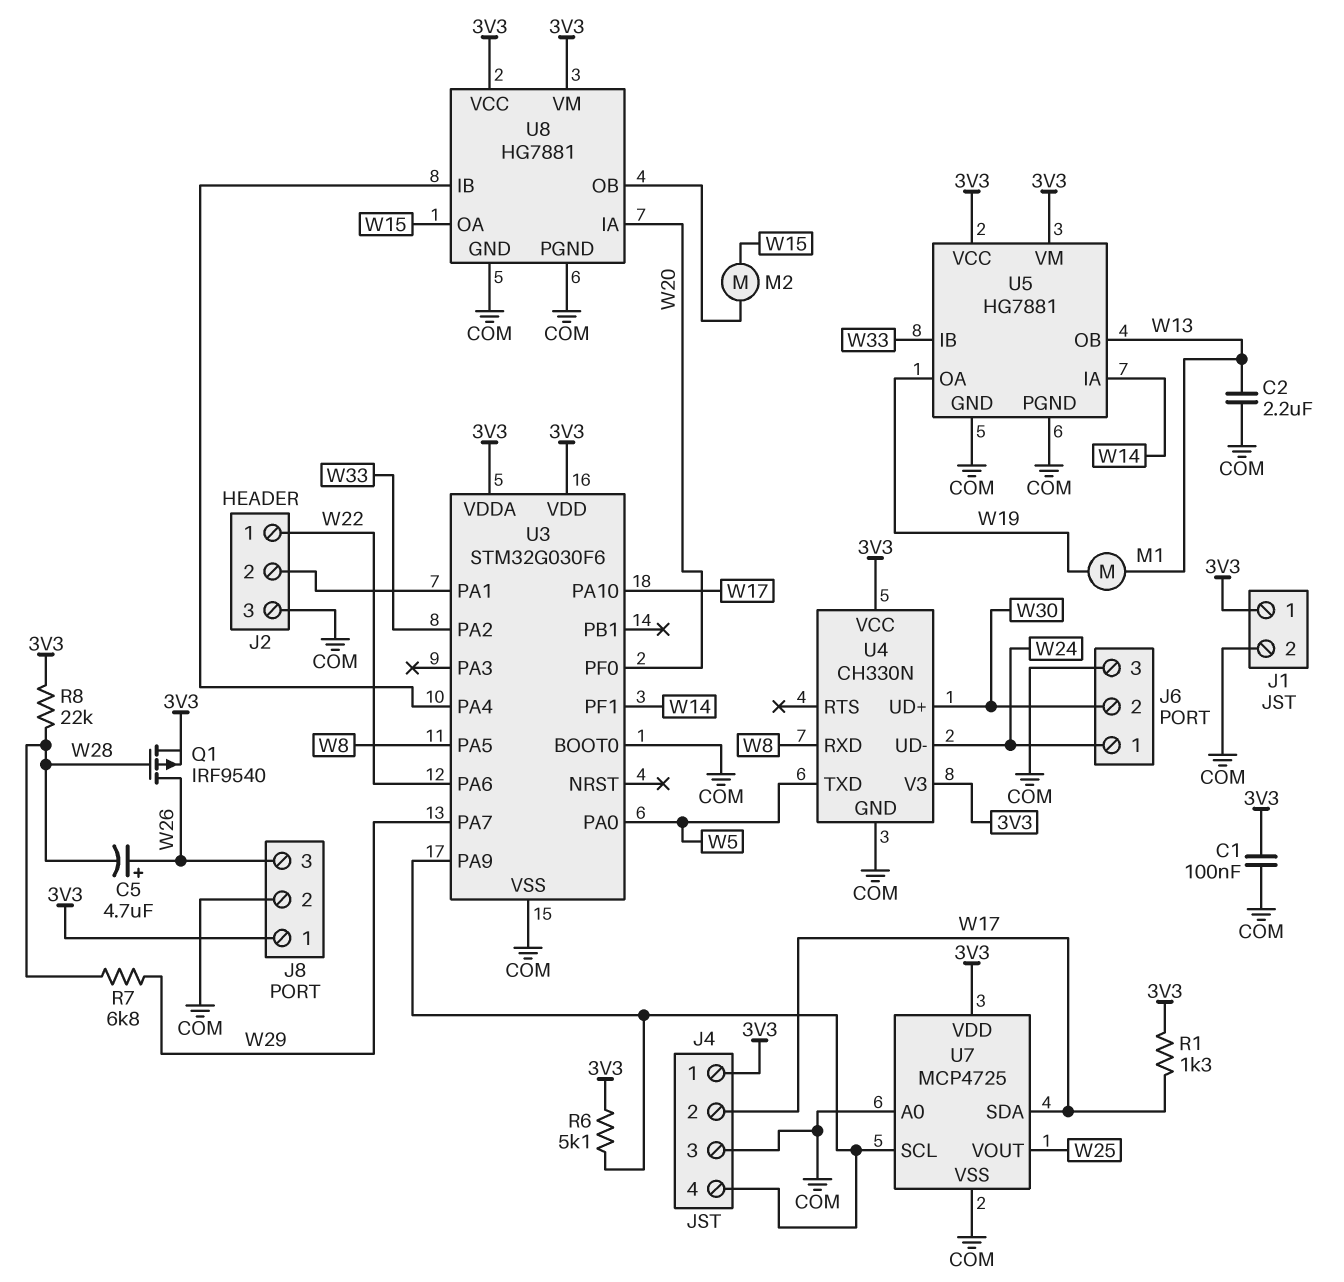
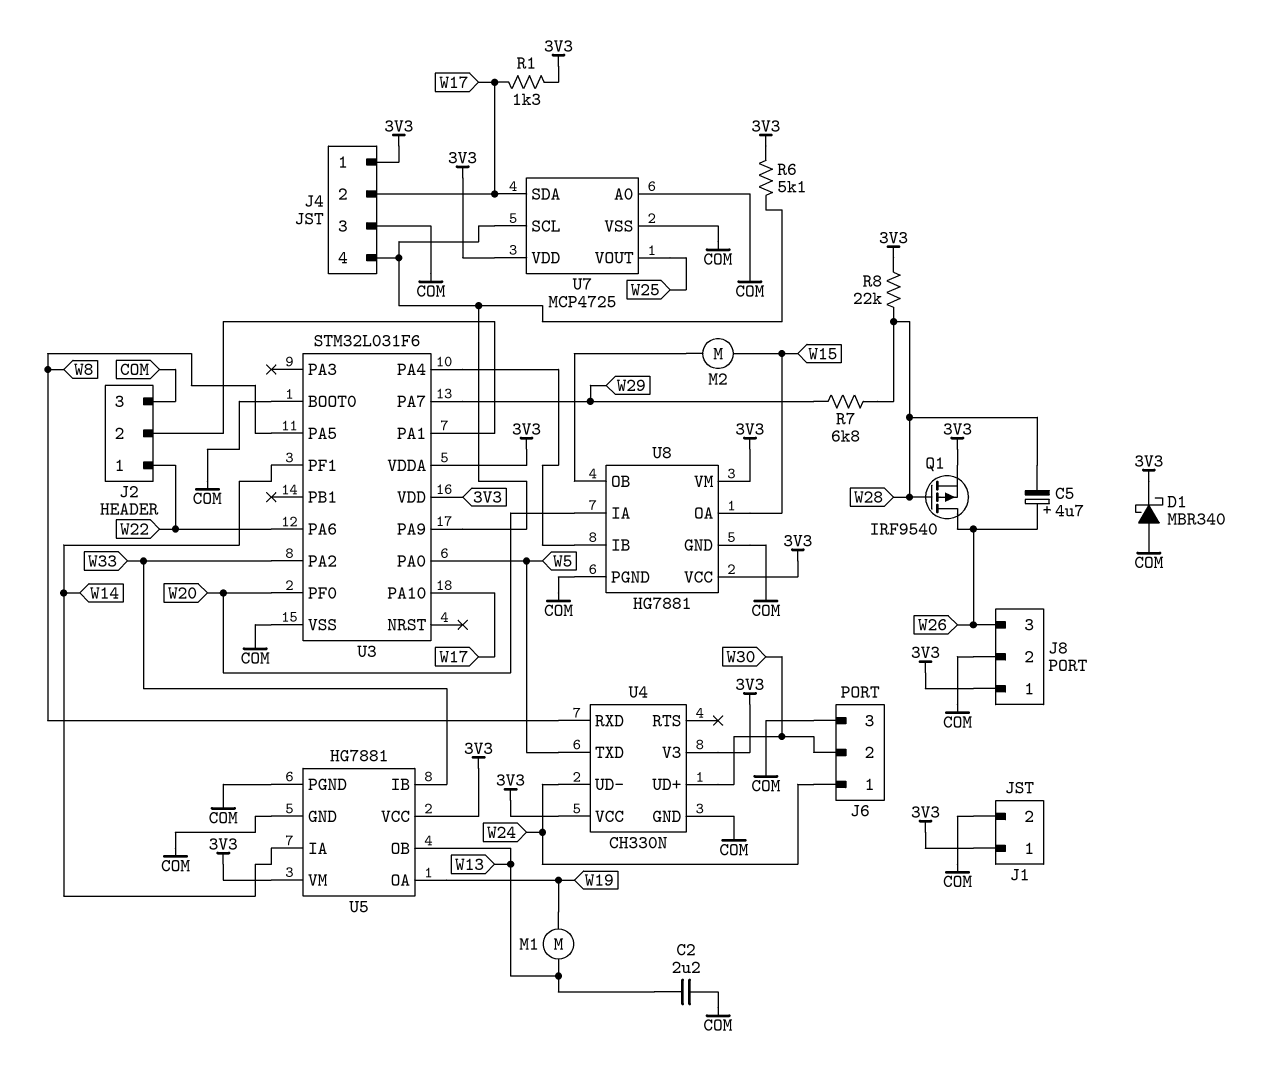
C1: 100nF (3V3, COM) -> none
D1: none -> schottky MBR340 (A COM, K 3V3)
U3: STM32G030F6 -> STM32L031F6

